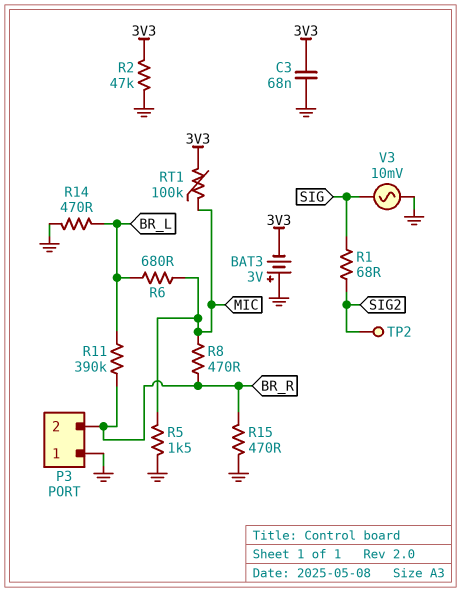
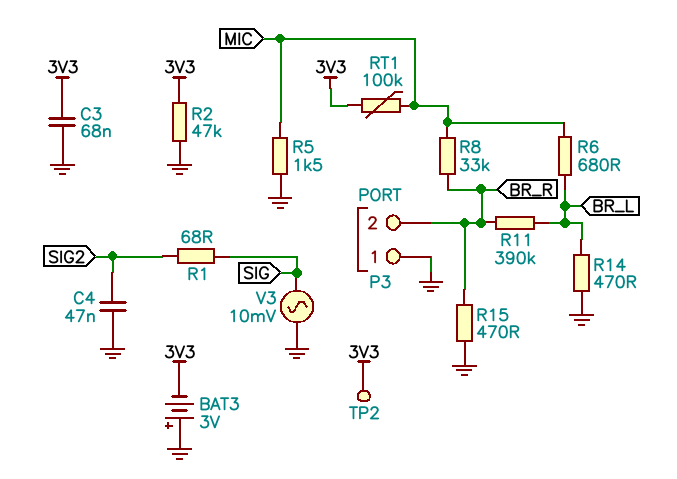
C4: none -> 47nF (GND, SIG2)
R8: 470 (BR_R, MIC) -> 33k (BR_R, MIC)
TP2: test point (SIG2) -> test point (3V3)

